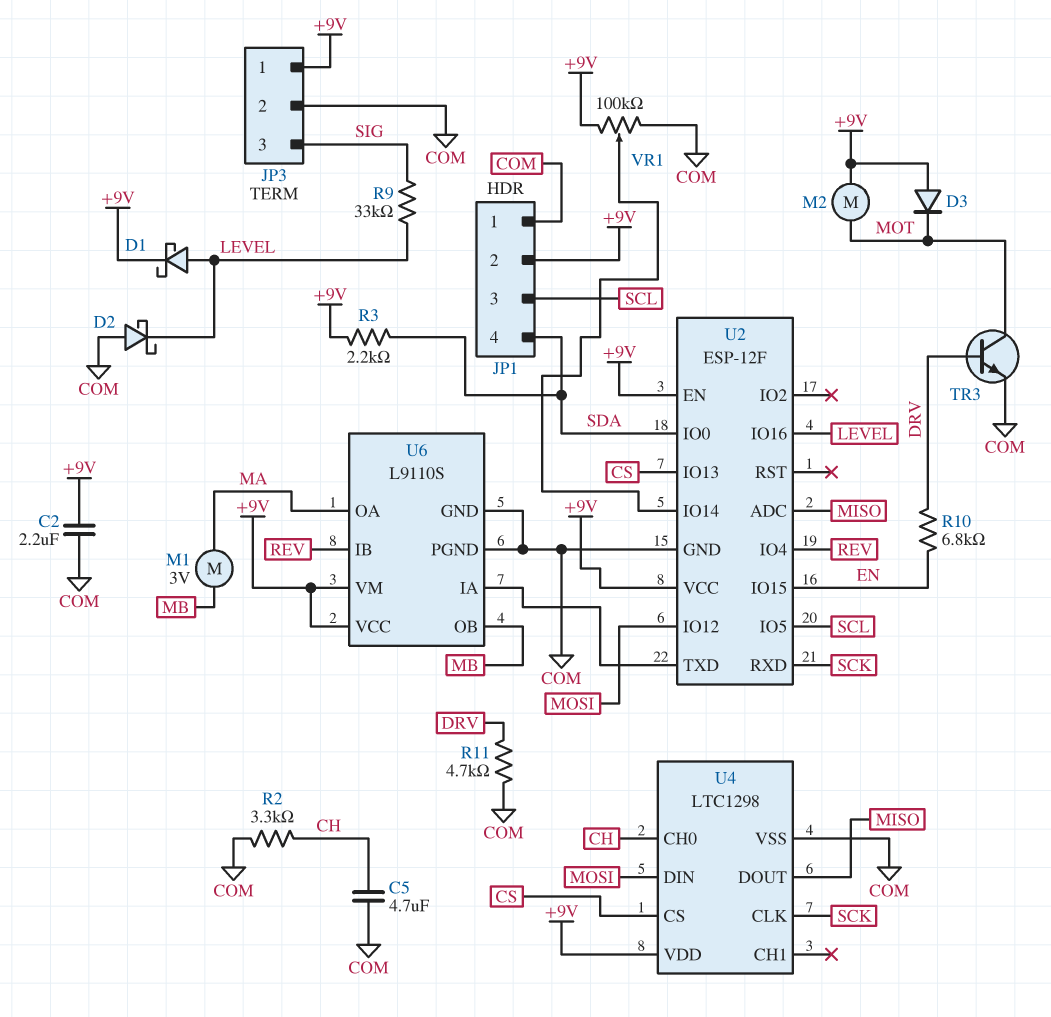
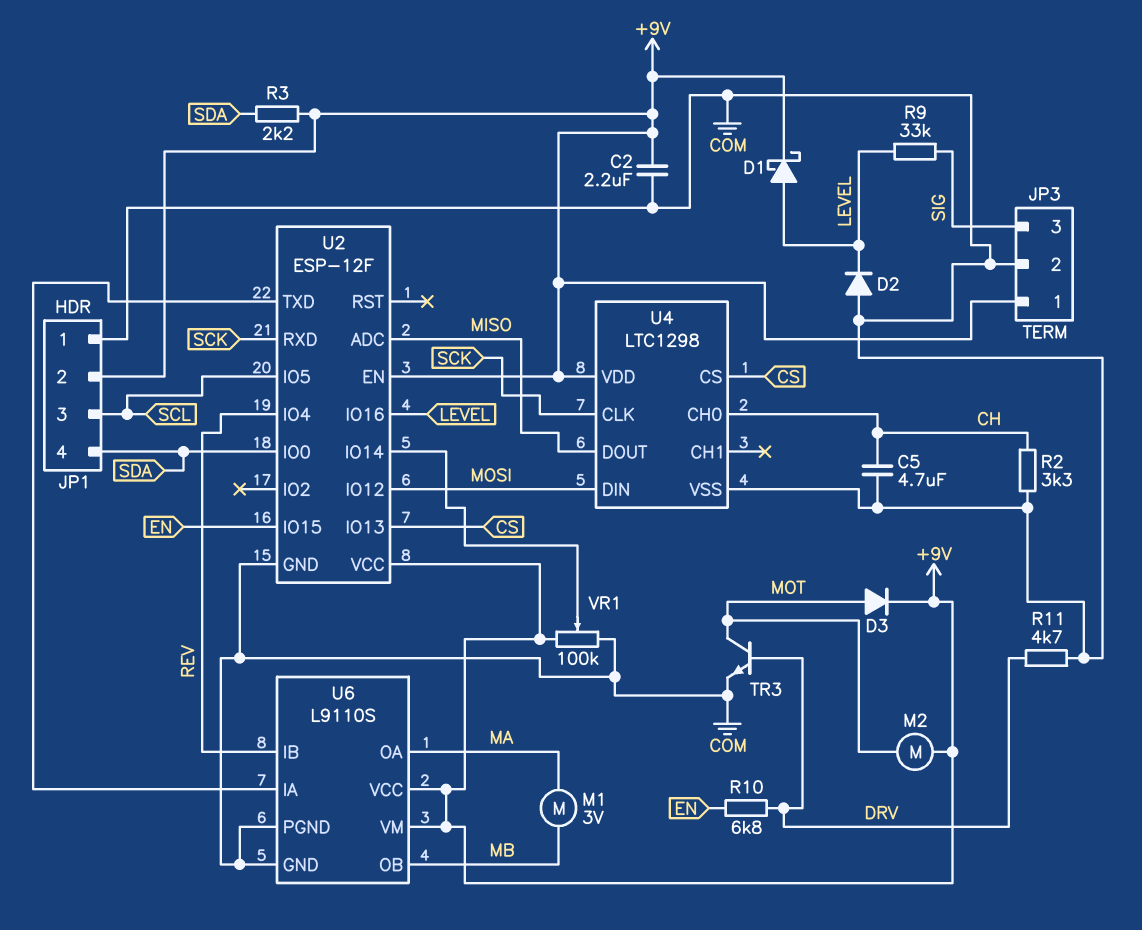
D2: schottky (A COM, K LEVEL) -> diode (A COM, K LEVEL)
D3: diode (A +9V, K MOT) -> diode (A MOT, K +9V)

